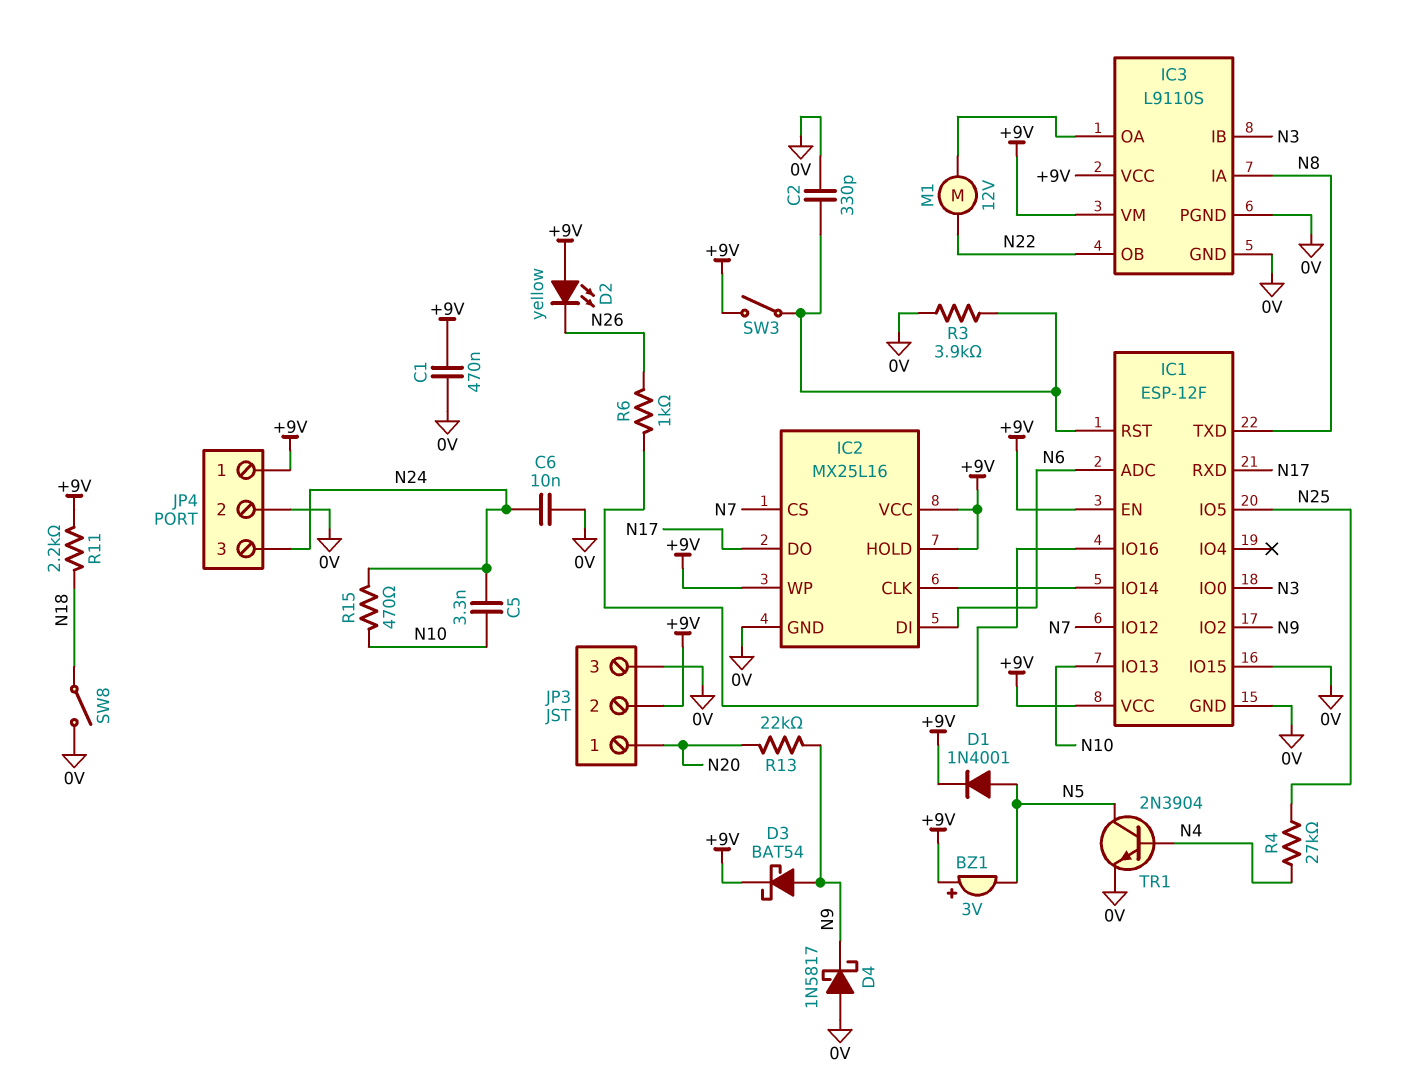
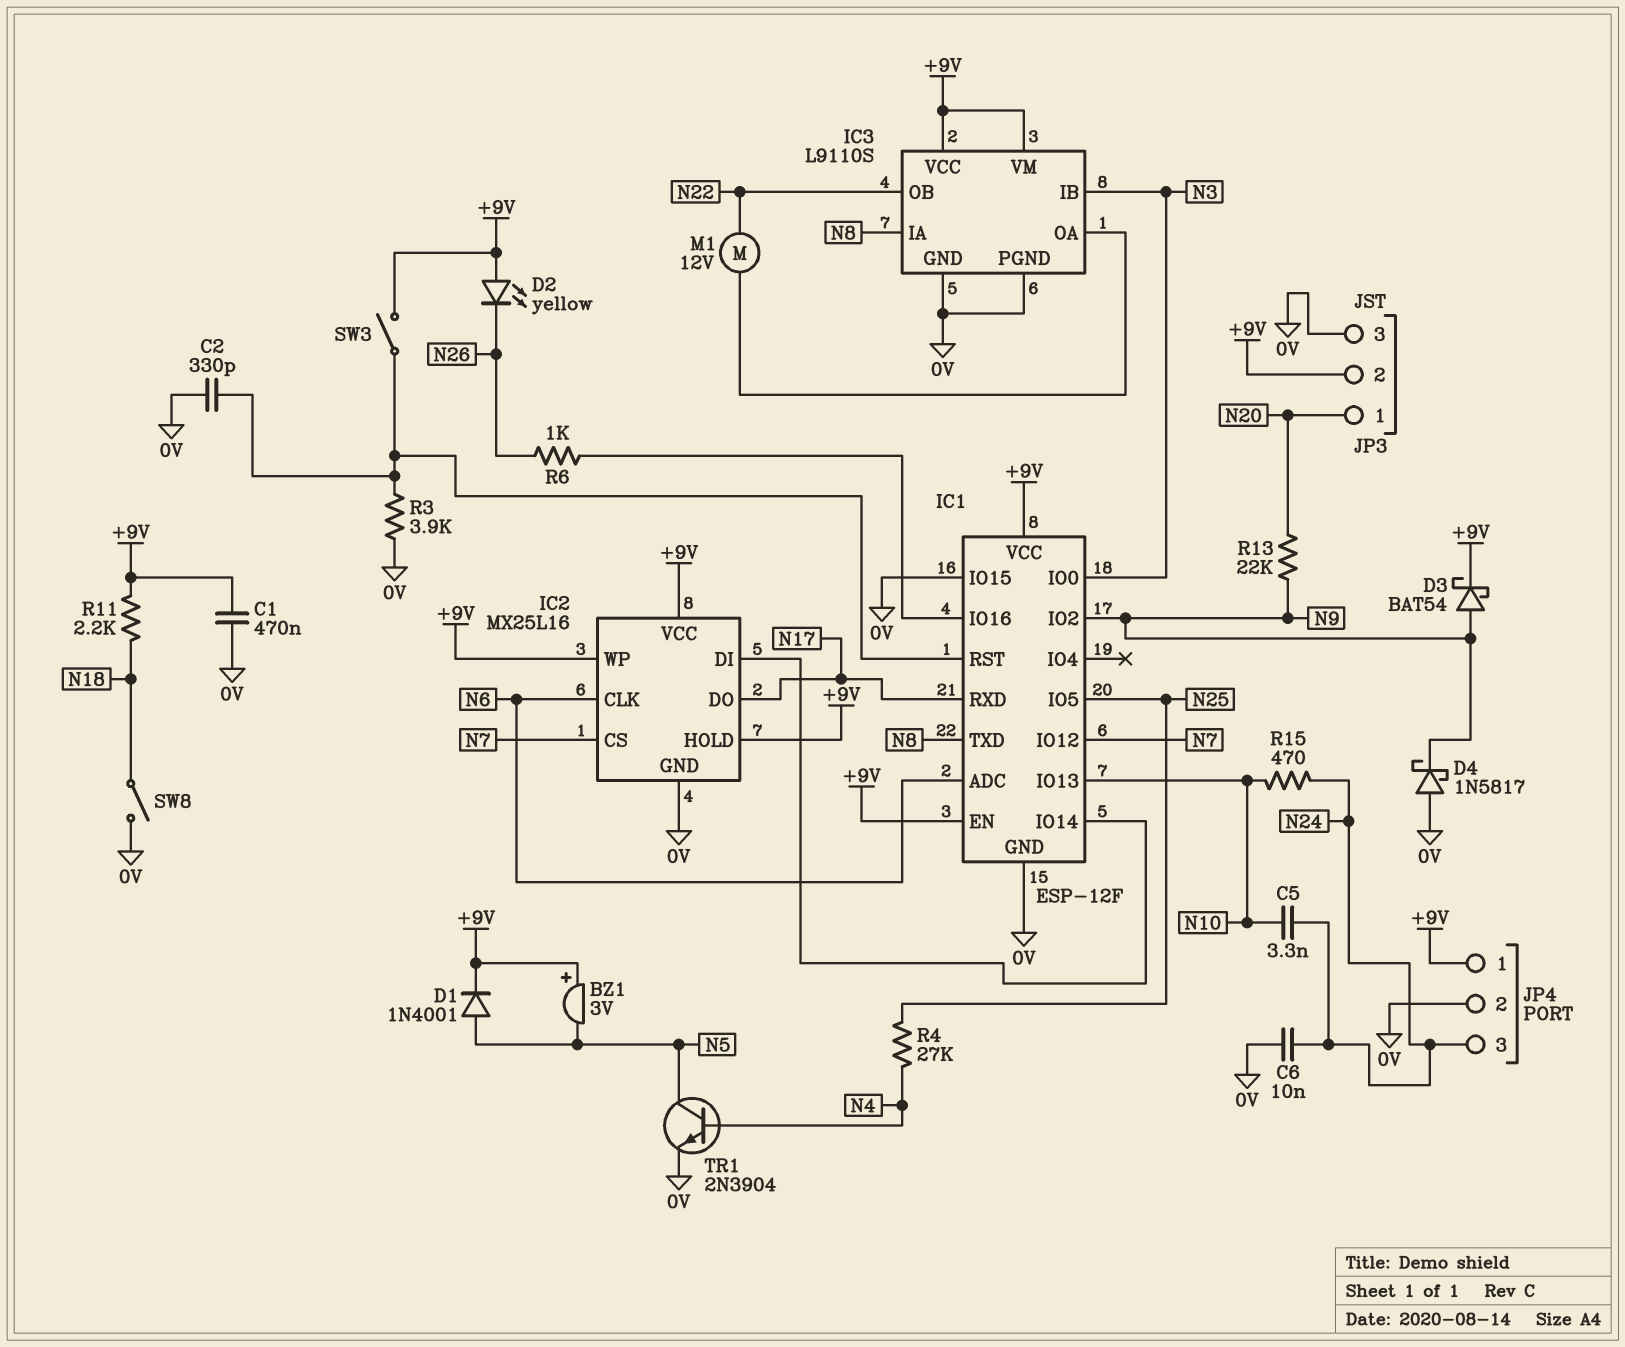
IC2 pin CLK: IC1/IO14 -> N6
IC2 pin DI: N6 -> IC1/IO14

